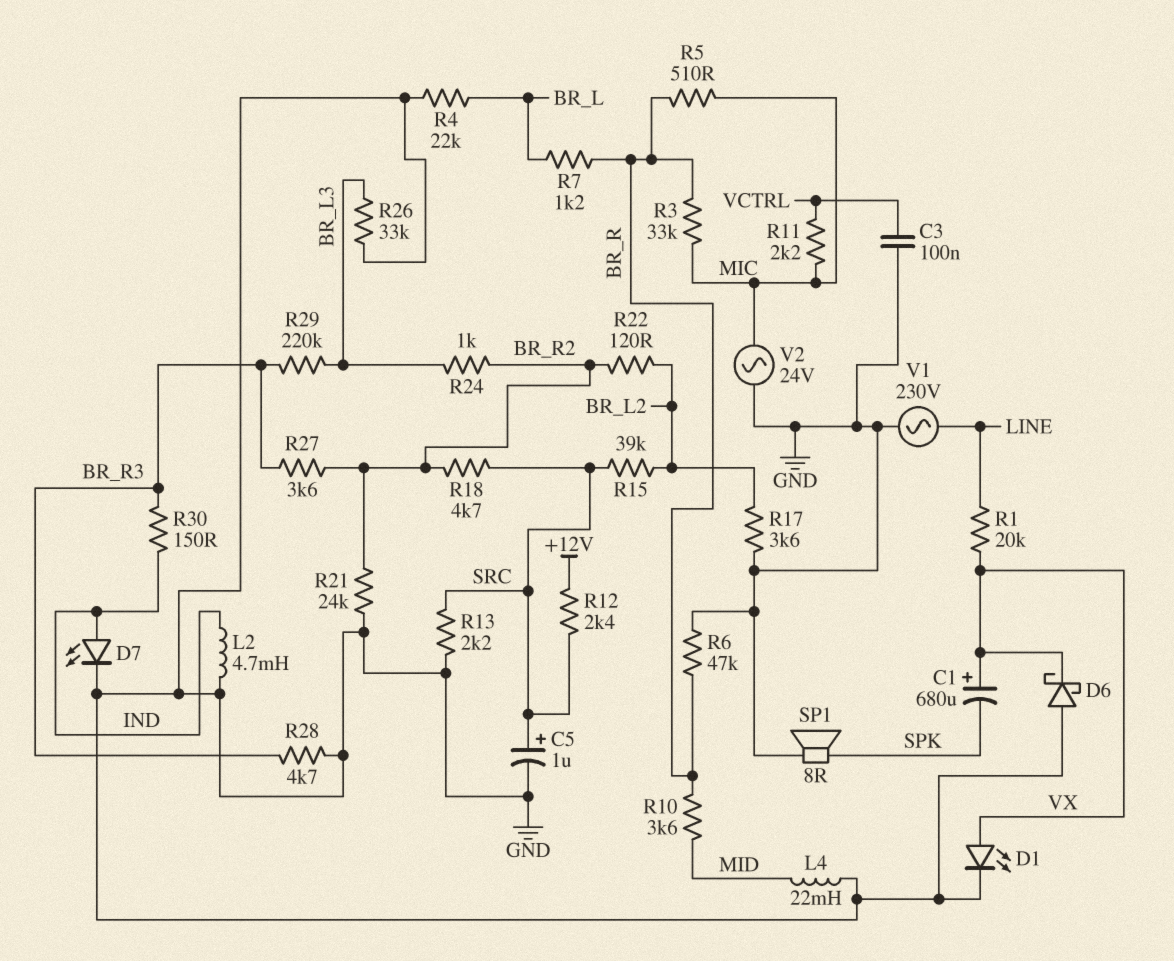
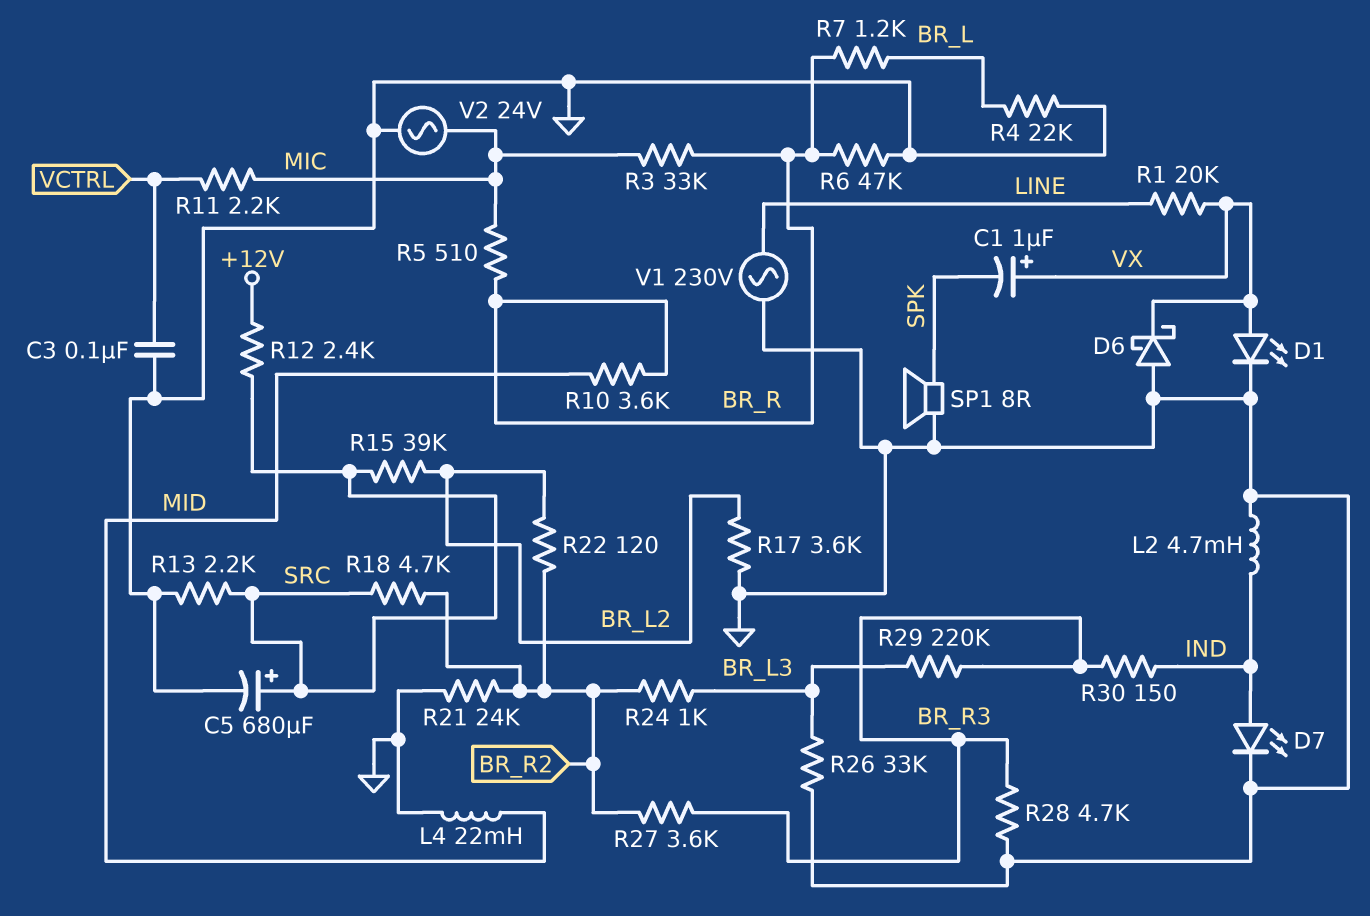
C1: 680uF (plus VX, minus SPK) -> 1uF (plus VX, minus SPK)
C5: 1uF (plus SRC, minus GND) -> 680uF (plus SRC, minus GND)

